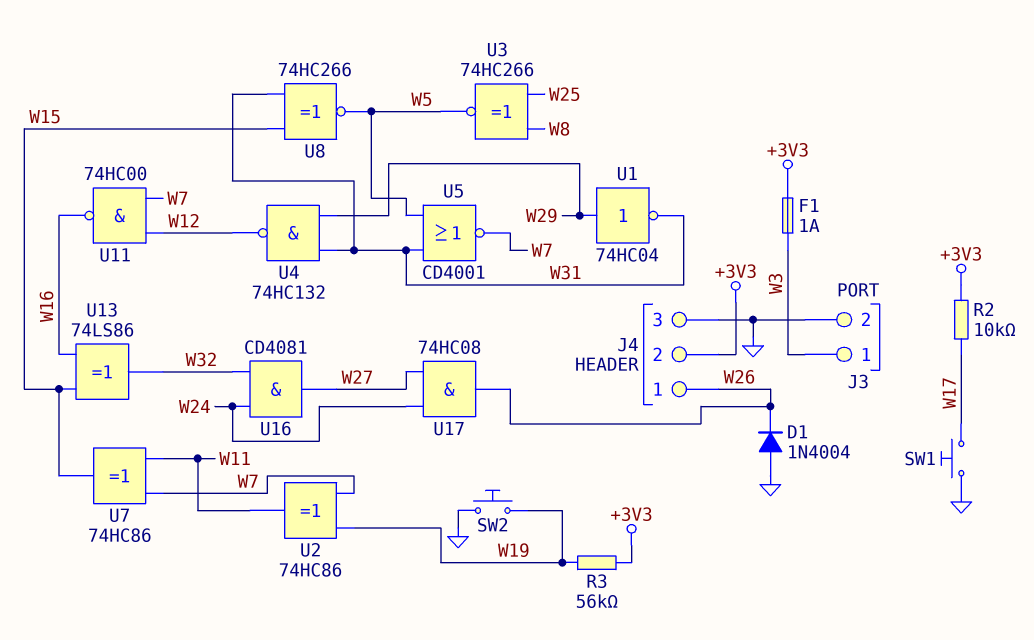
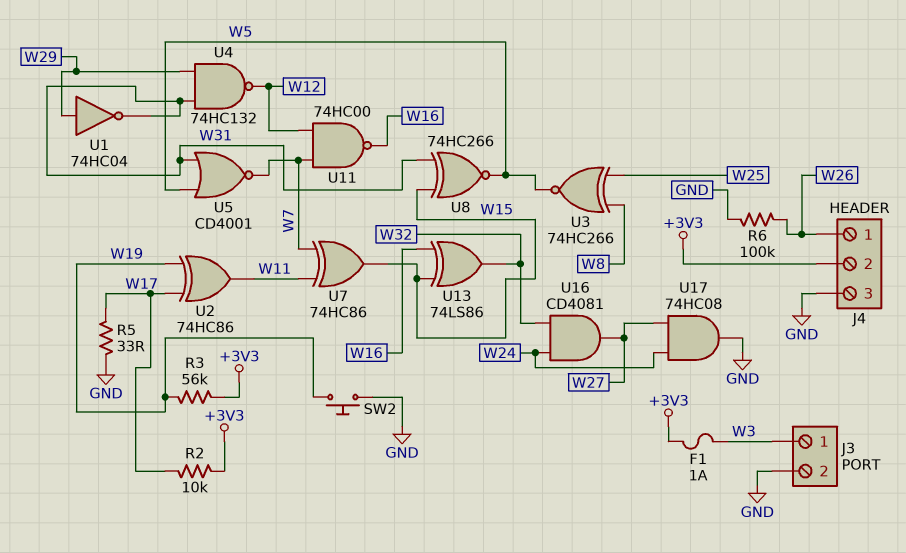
D1: diode 1N4004 (A GND, K W26) -> none
R5: none -> 33 (GND, W17)
R6: none -> 100k (GND, W26)
SW1: button (GND, W17) -> none
U2: XOR 74HC86 (in W7, in W19, out W11) -> XOR 74HC86 (in W17, in W19, out W11)
U17: AND 74HC08 (in W24, in W27, out W26) -> AND 74HC08 (in W24, in W27, out GND)

